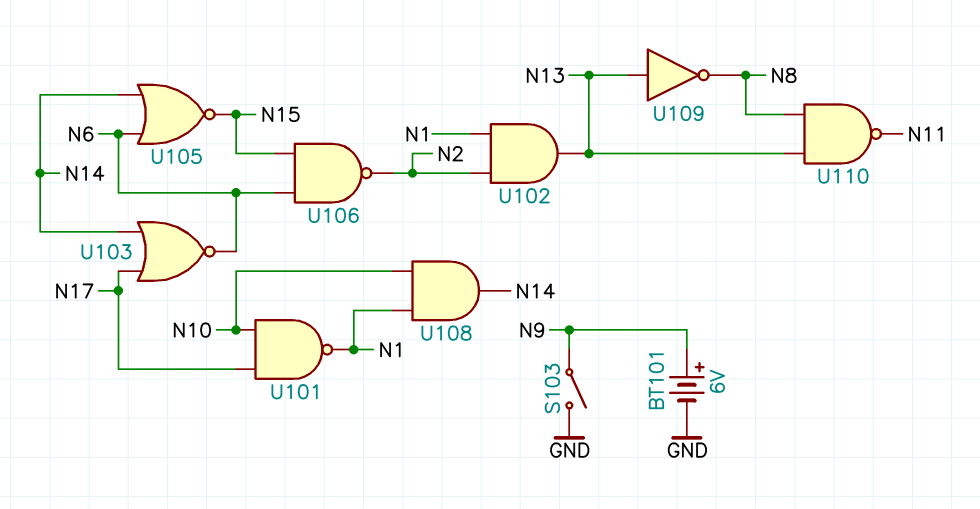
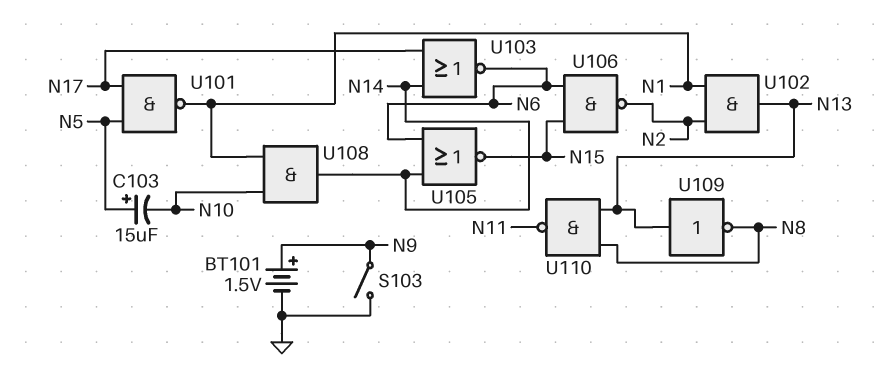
BT101: 6V (plus N9, minus GND) -> 1.5V (plus N9, minus GND)
C103: none -> 15uF (plus N5, minus N10)
U101: NAND (in N10, in N17, out N1) -> NAND (in N5, in N17, out N1)

